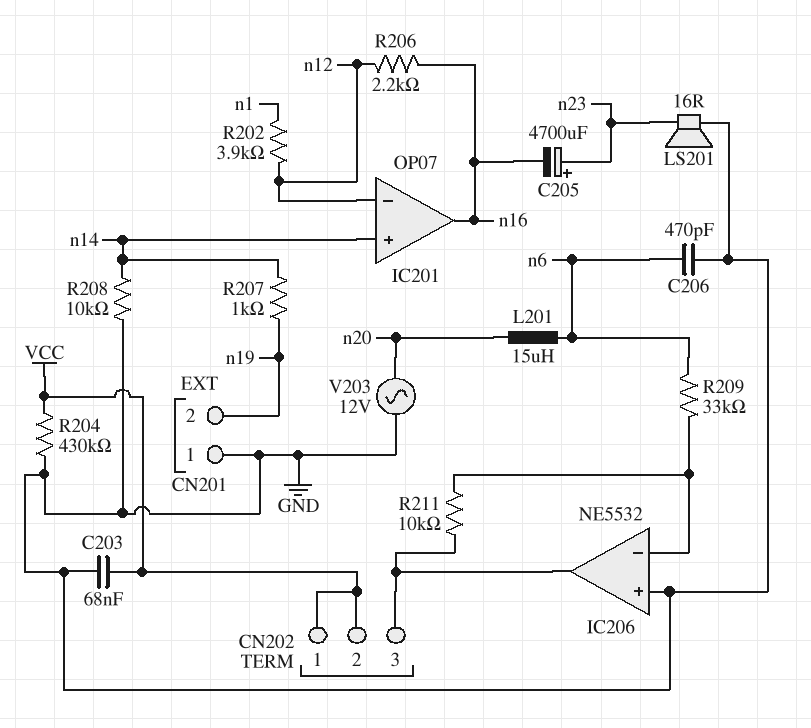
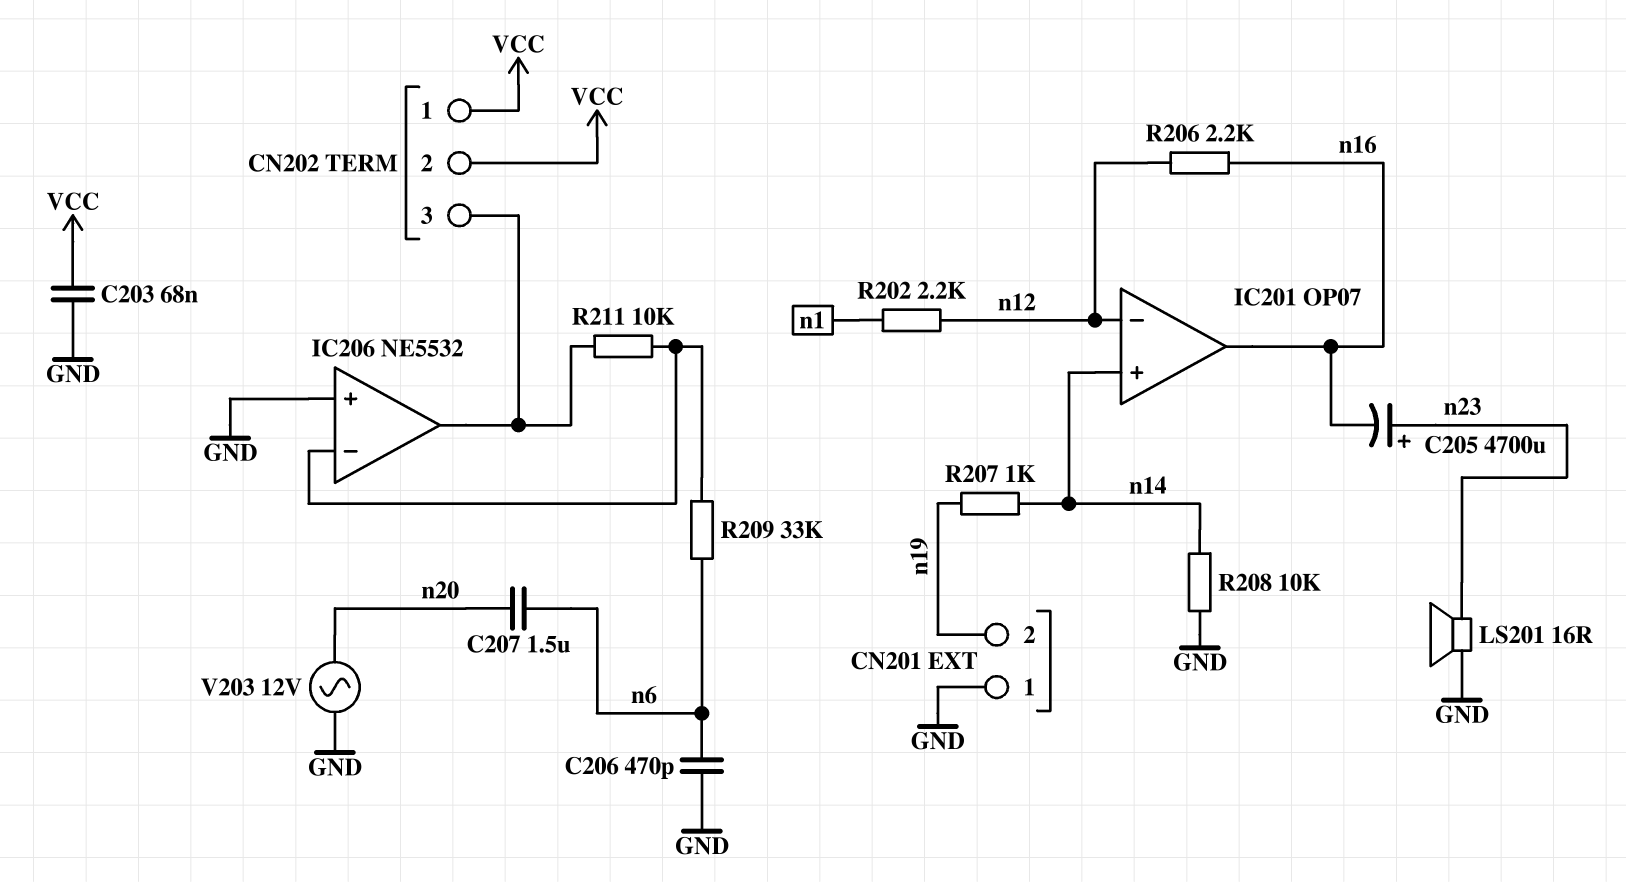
C207: none -> 1.5uF (n6, n20)
L201: 15uH (n6, n20) -> none
R202: 3.9k (n1, n12) -> 2.2k (n1, n12)
R204: 430k (GND, VCC) -> none

